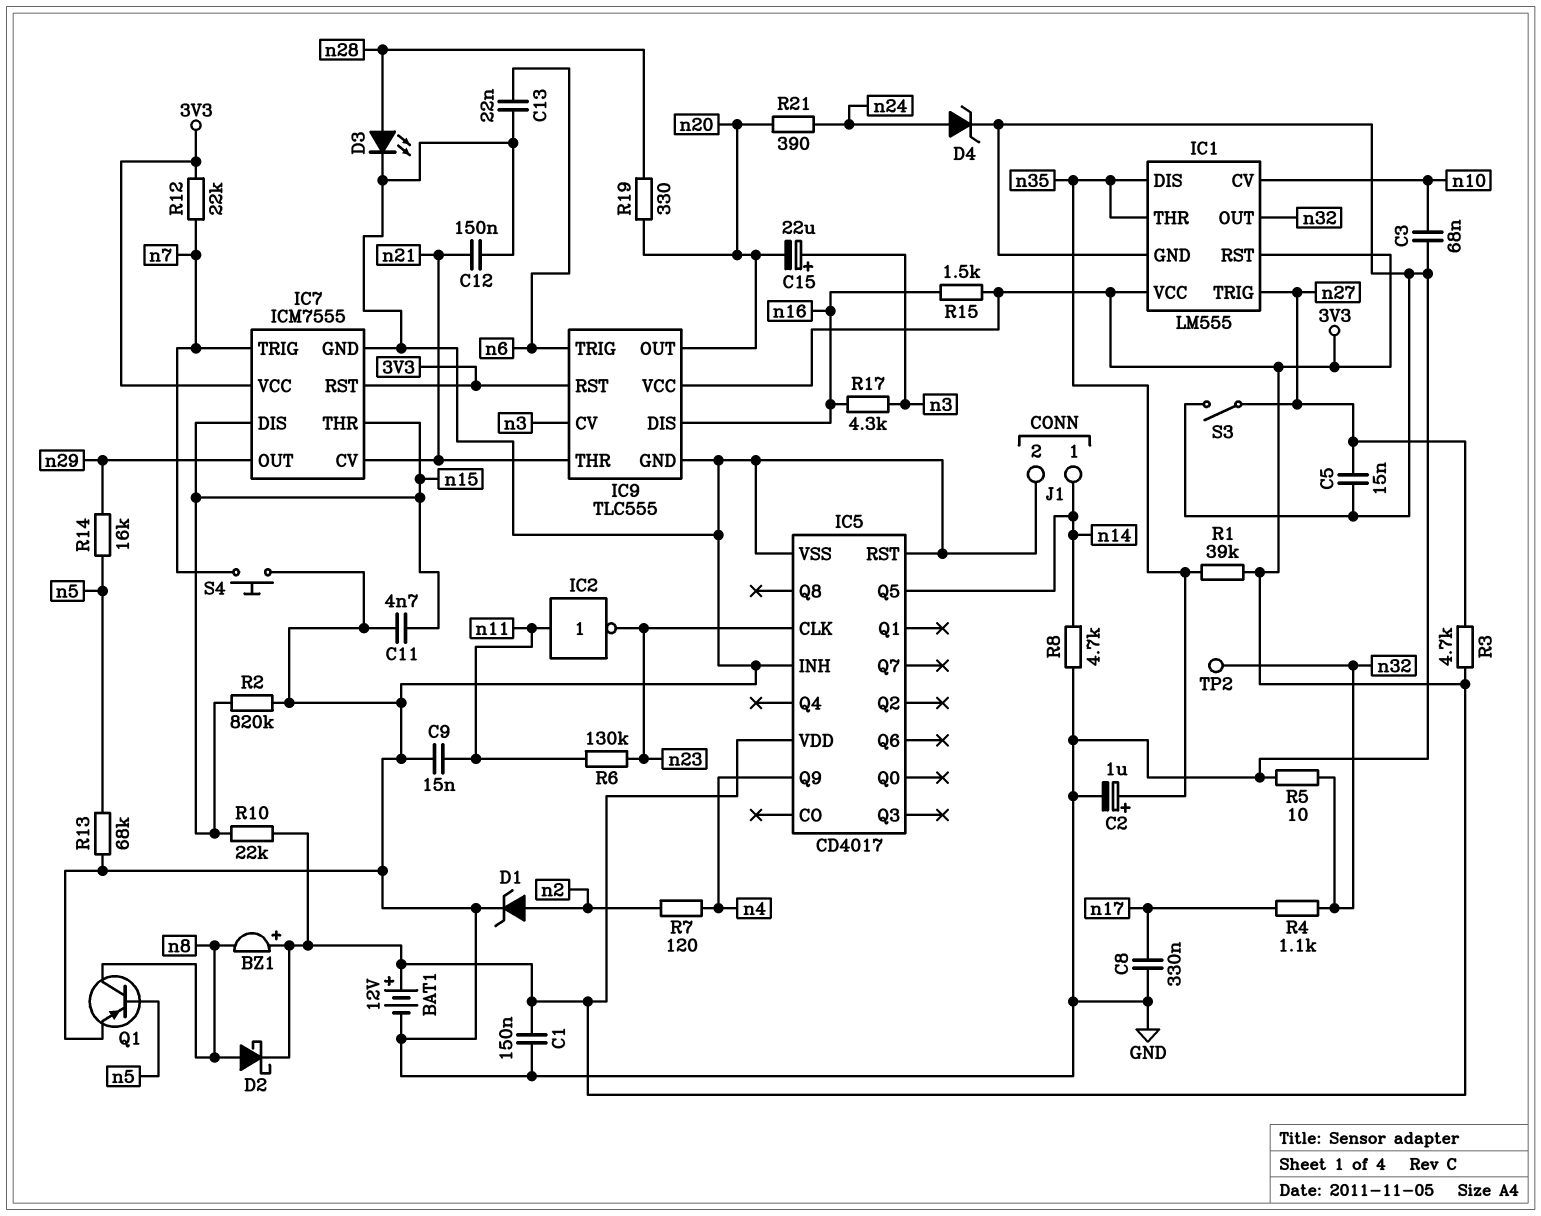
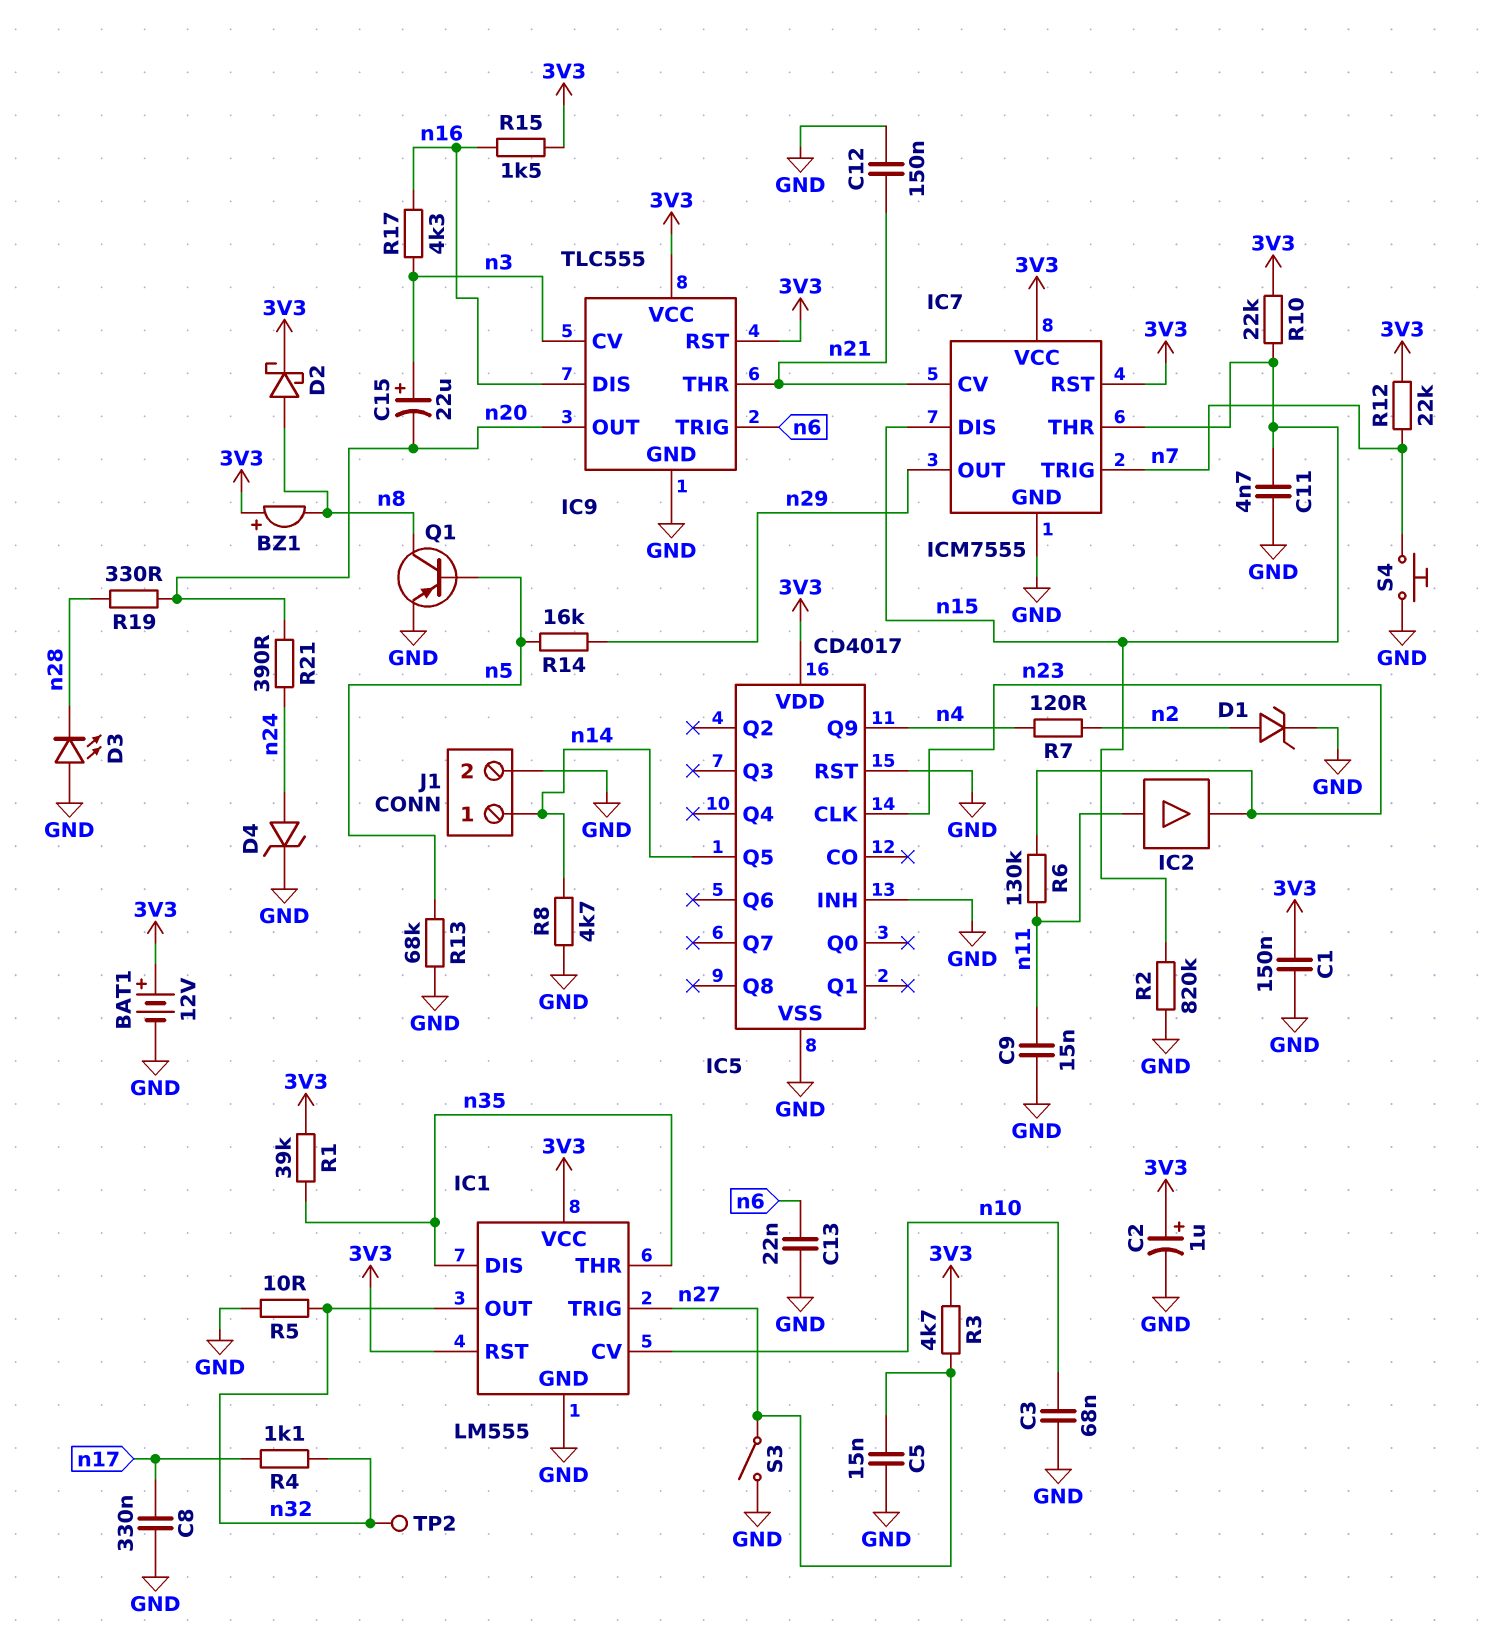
C2: 1uF (plus n35, minus GND) -> 1uF (plus 3V3, minus GND)
D3: LED (A n28, K GND) -> LED (A GND, K n28)
IC2: NOT (in n11, out n23) -> buffer (in n11, out n23)

